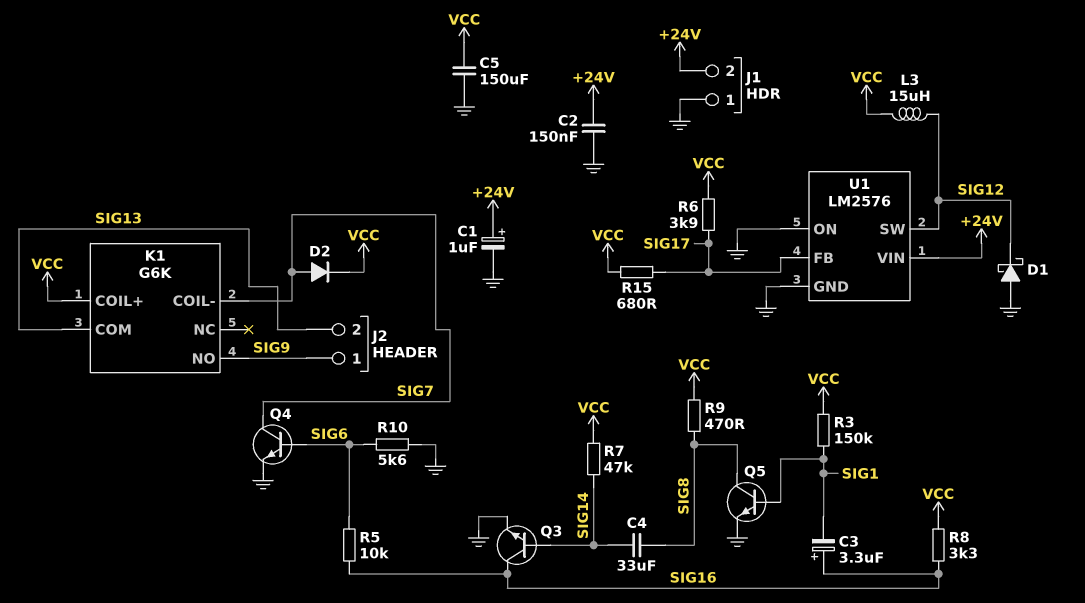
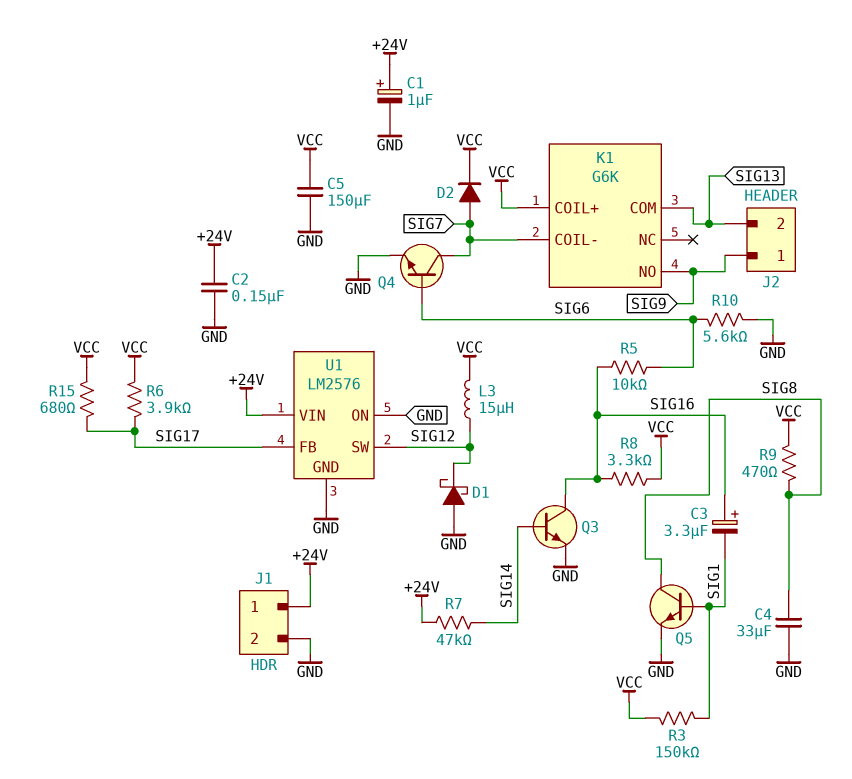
C4: 33uF (SIG8, SIG14) -> 33uF (GND, SIG8)
J1 pin 1: GND -> +24V
J1 pin 2: +24V -> GND
R7: 47k (SIG14, VCC) -> 47k (+24V, SIG14)

